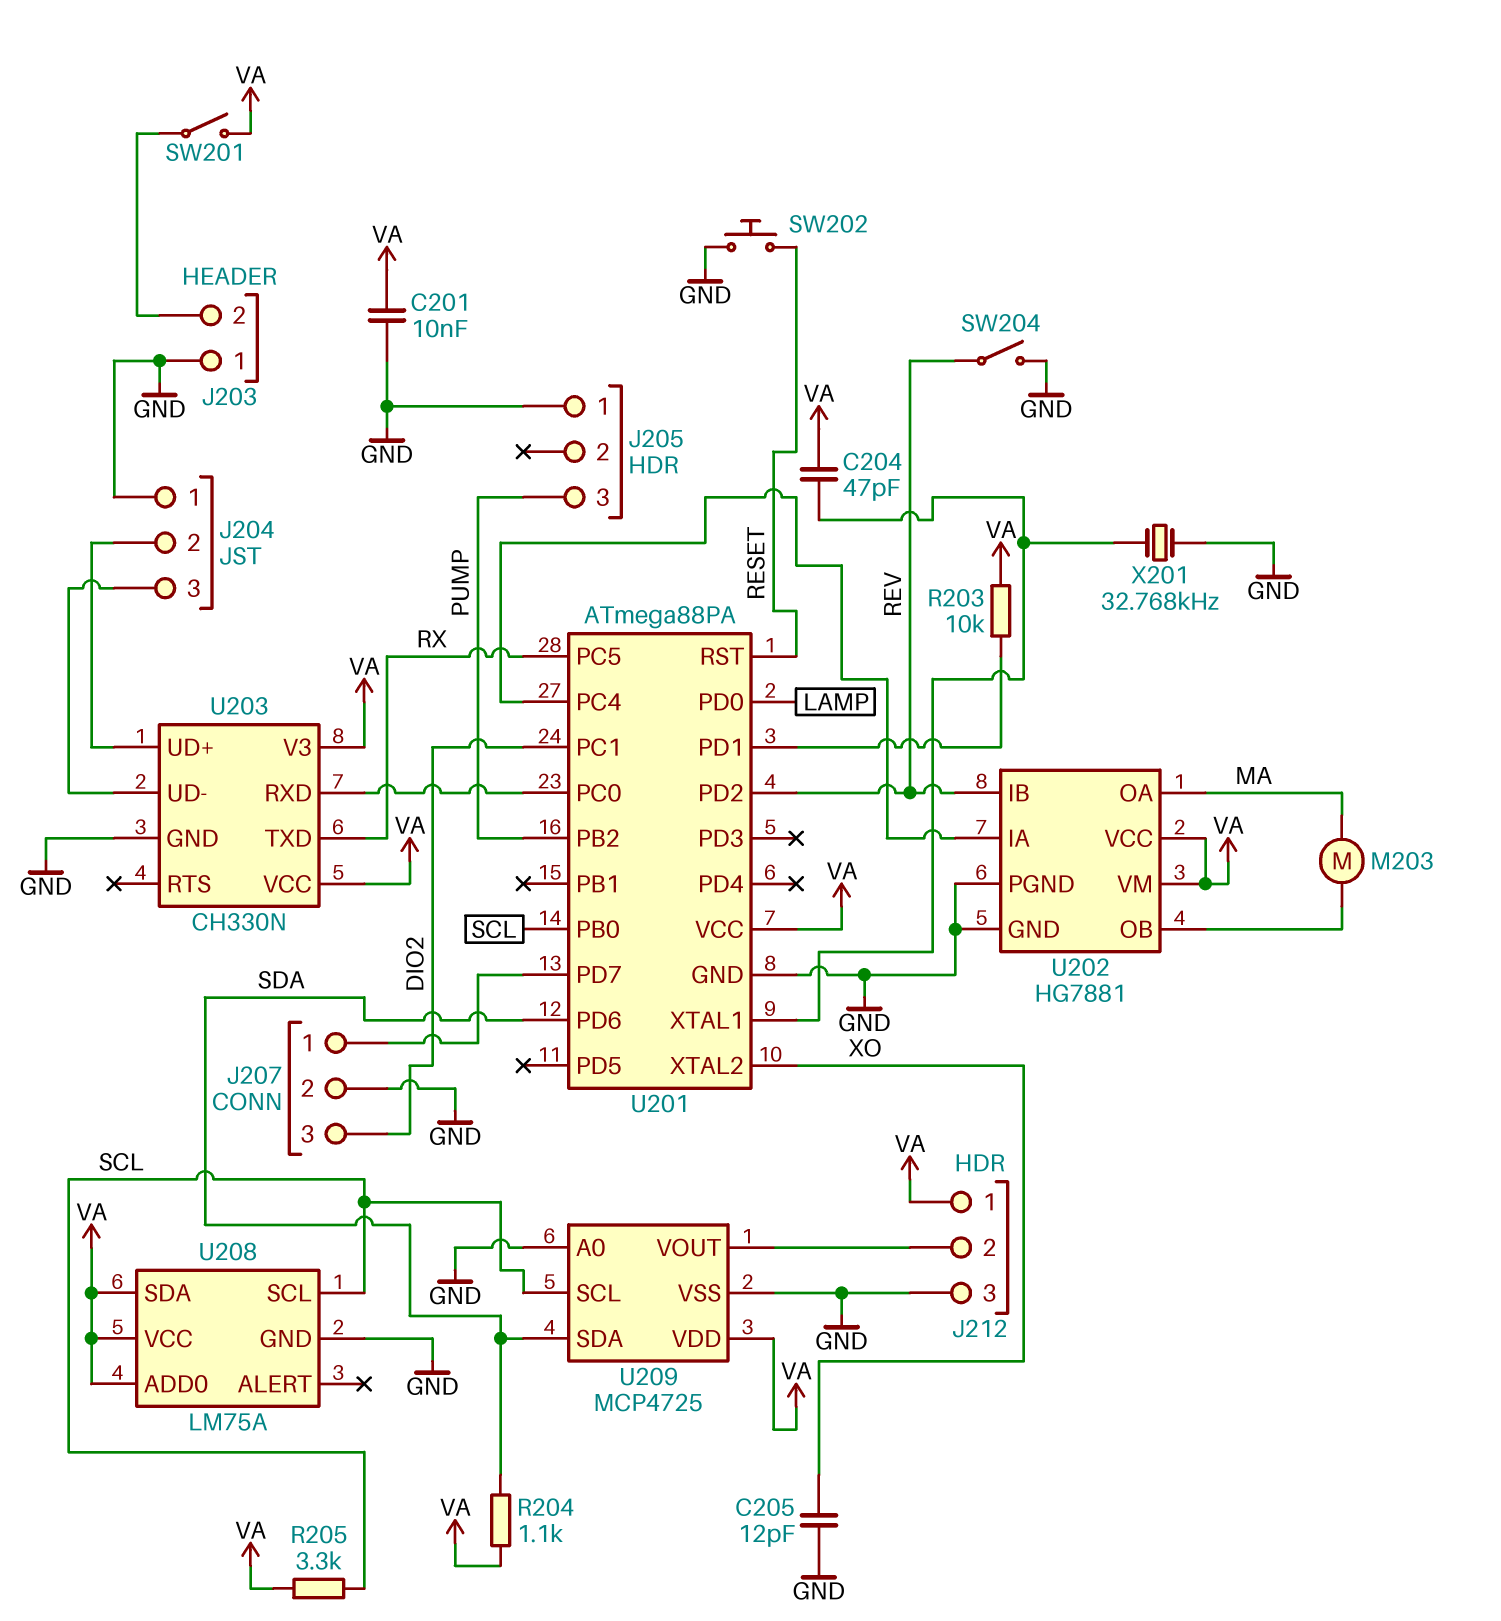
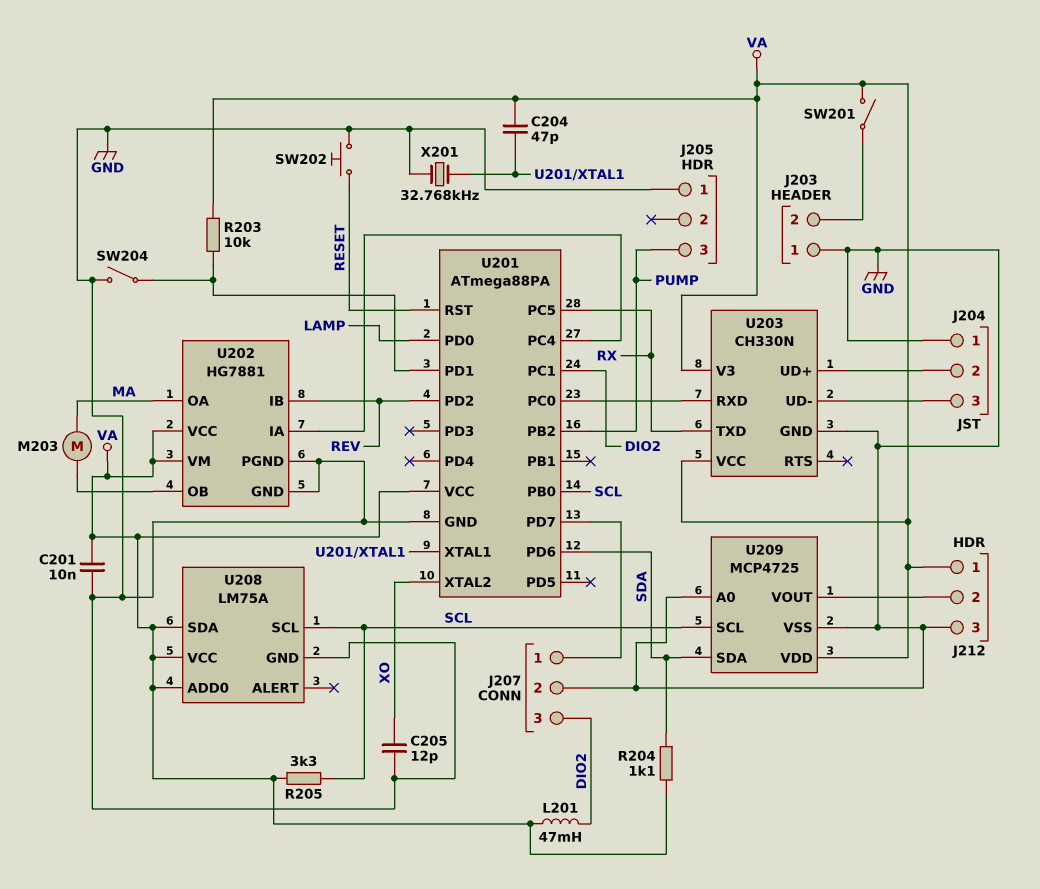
L201: none -> 47mH (DIO2, VA)
SW204: switch (GND, REV) -> switch (GND, U201/PD1)

